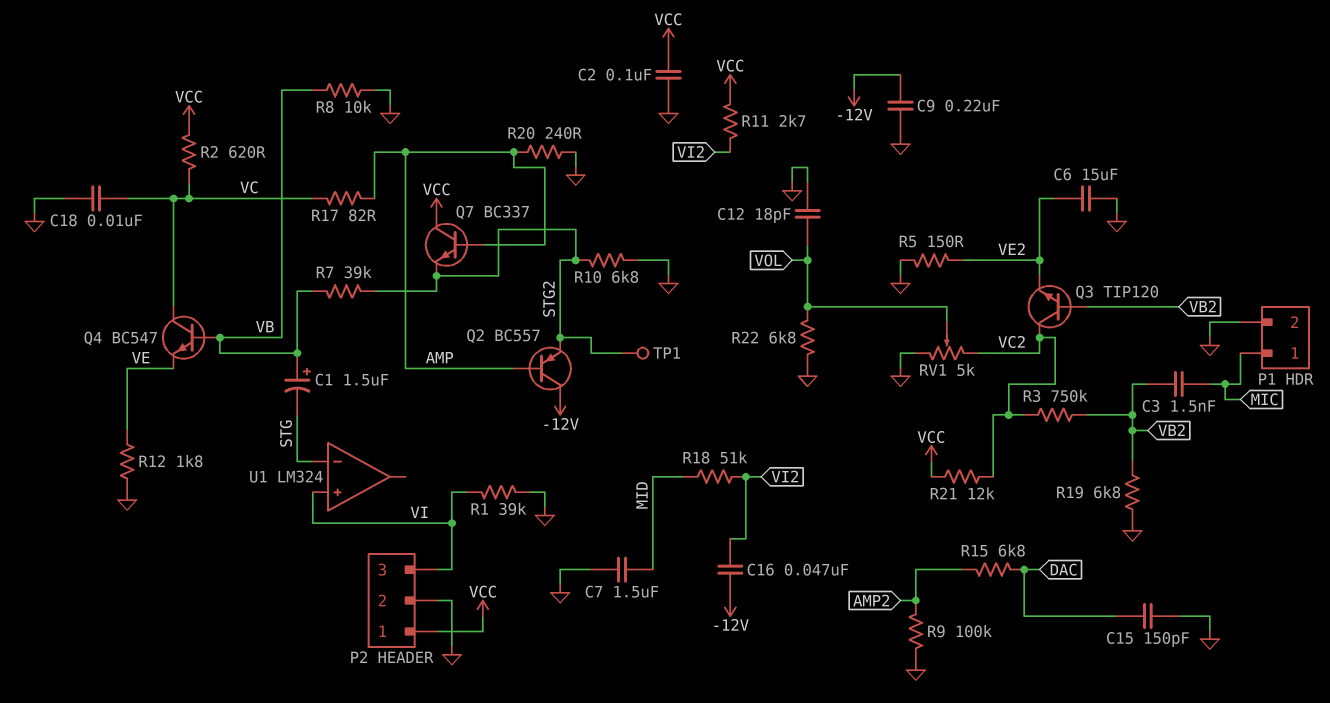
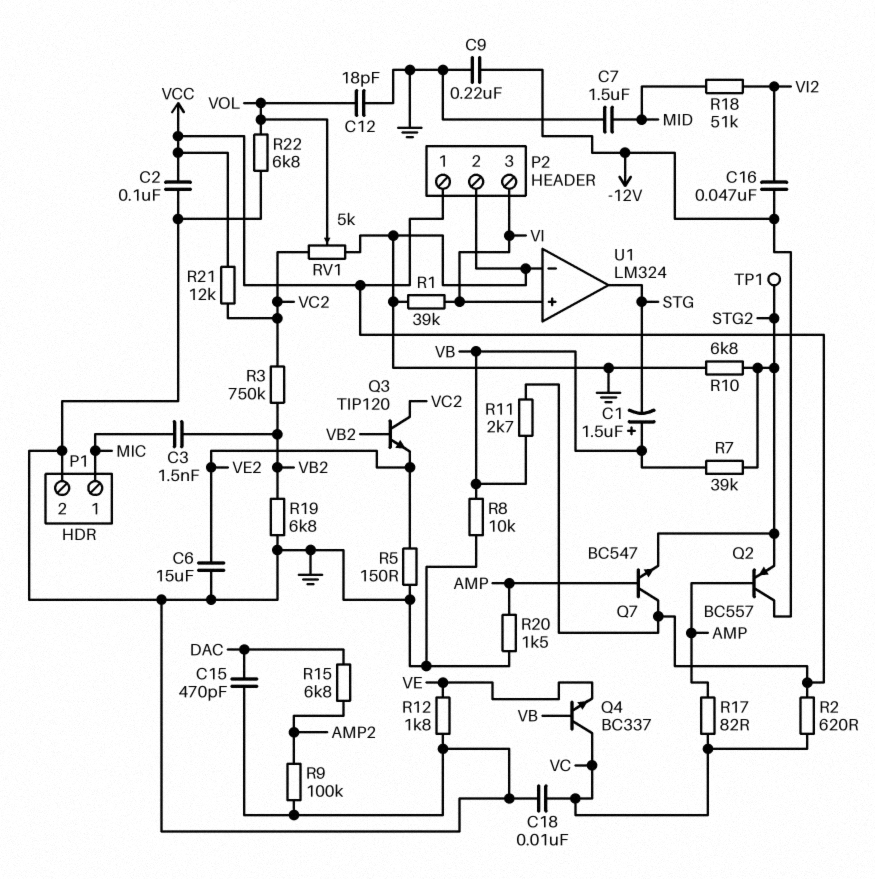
C15: 150pF (DAC, GND) -> 470pF (DAC, GND)
Q4: NPN BC547 (B VB, C VC, E VE) -> NPN BC337 (B VB, C VC, E VE)
Q7: NPN BC337 (B AMP, C VCC, E STG2) -> NPN BC547 (B AMP, C VCC, E STG2)
R11: 2.7k (VCC, VI2) -> 2.7k (VB, VCC)
R20: 240 (AMP, GND) -> 1.5k (AMP, GND)
U1 pin in-: STG -> GND
U1 pin out: none -> STG

